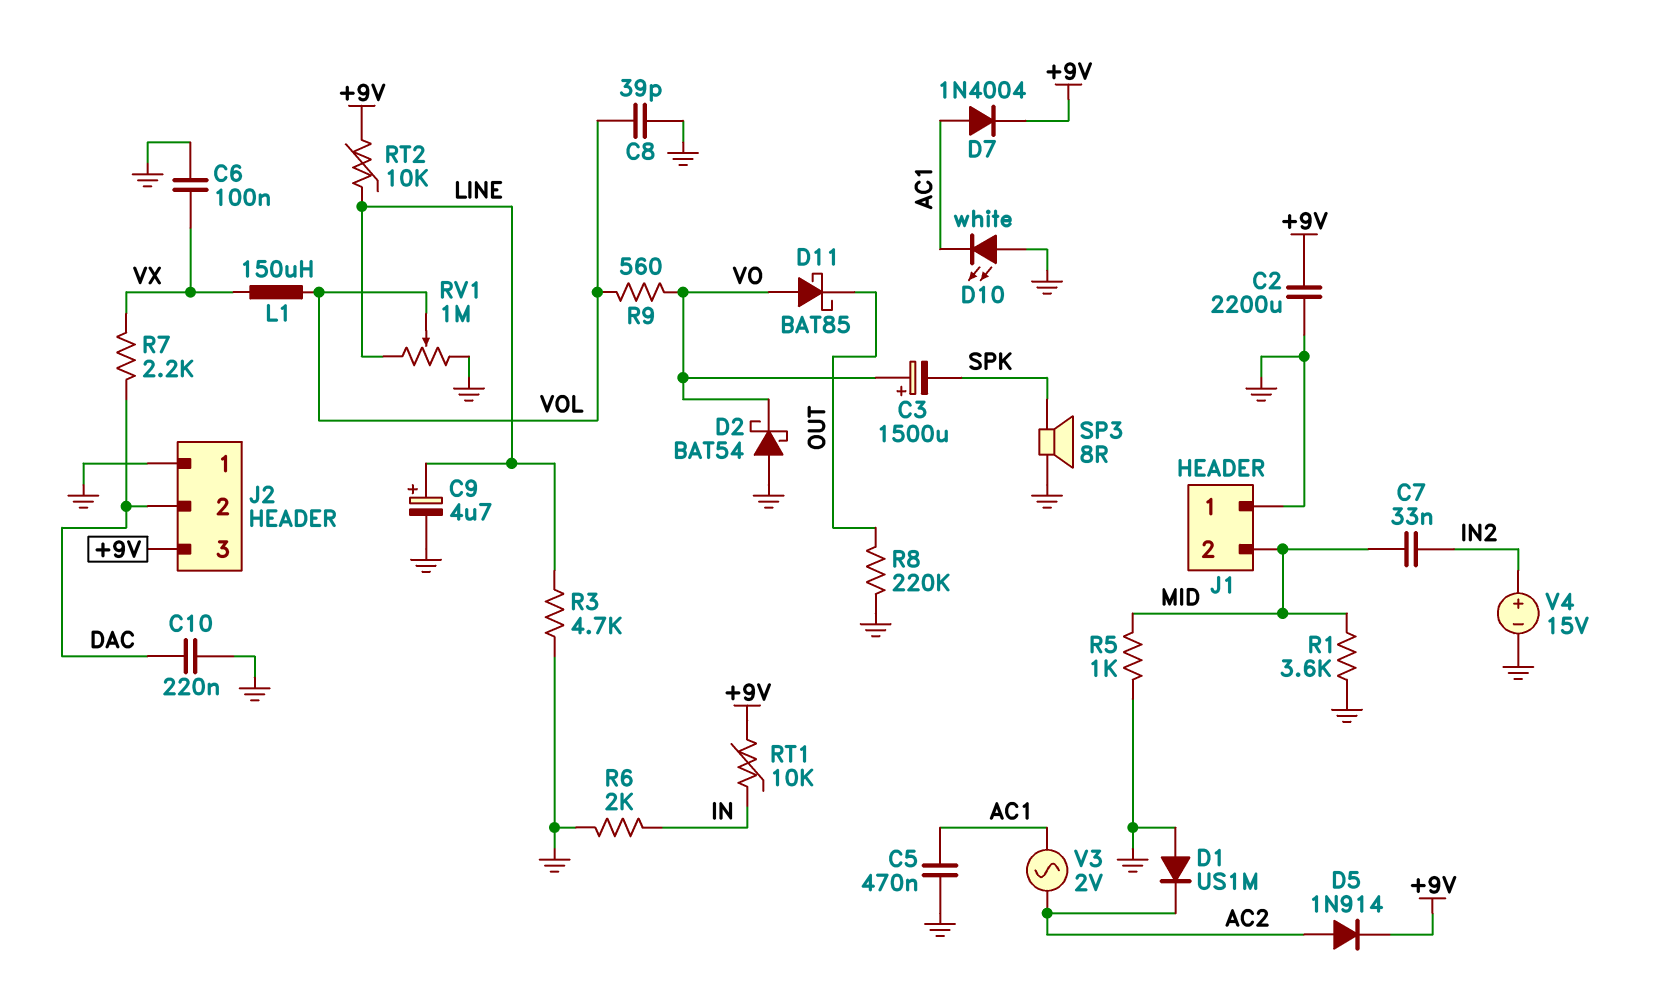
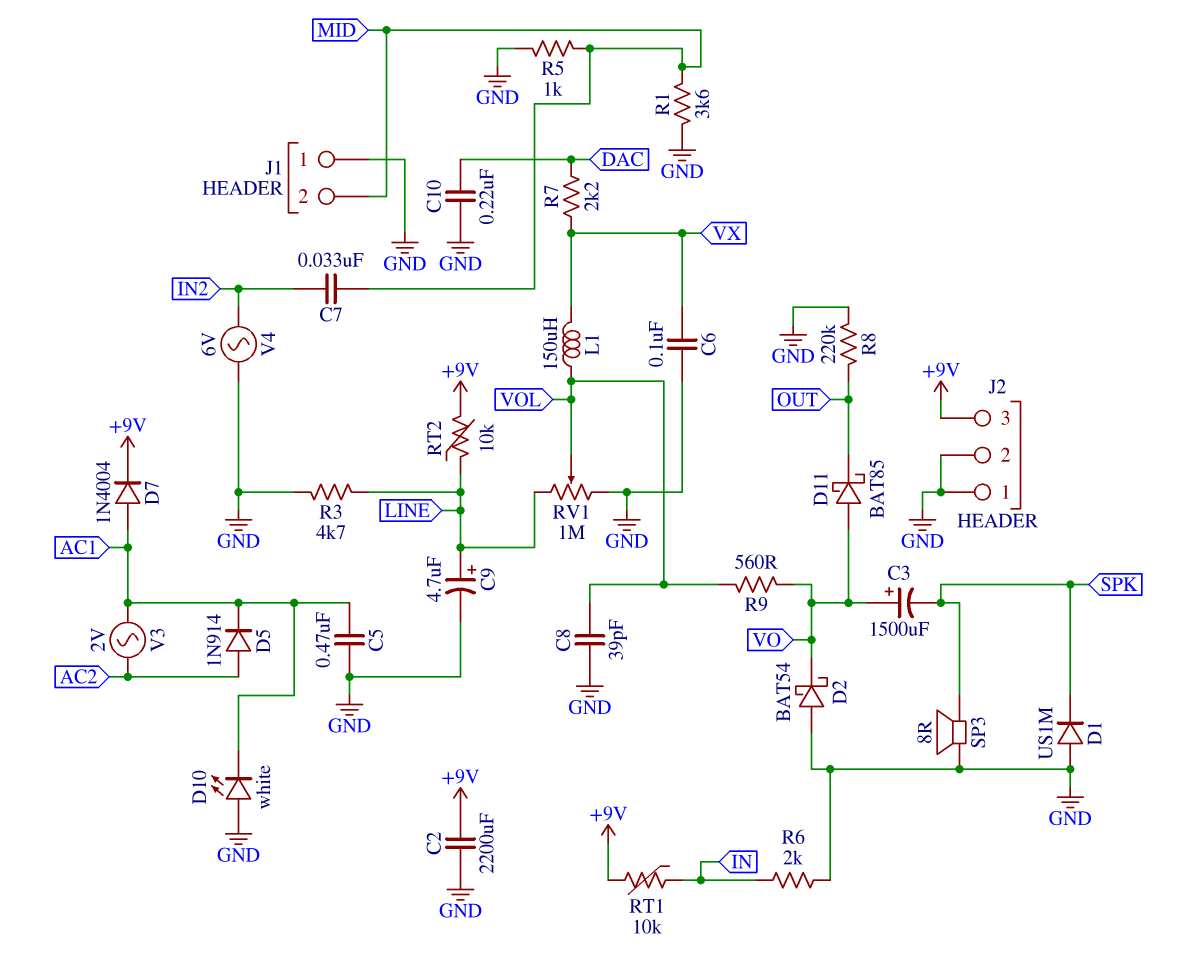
D1: diode US1M (A GND, K AC2) -> diode US1M (A GND, K SPK)
D5: diode 1N914 (A AC2, K +9V) -> diode 1N914 (A AC2, K AC1)
J2 pin 2: DAC -> GND
V4: 15V (plus IN2, minus GND) -> AC 6V (GND, IN2)

